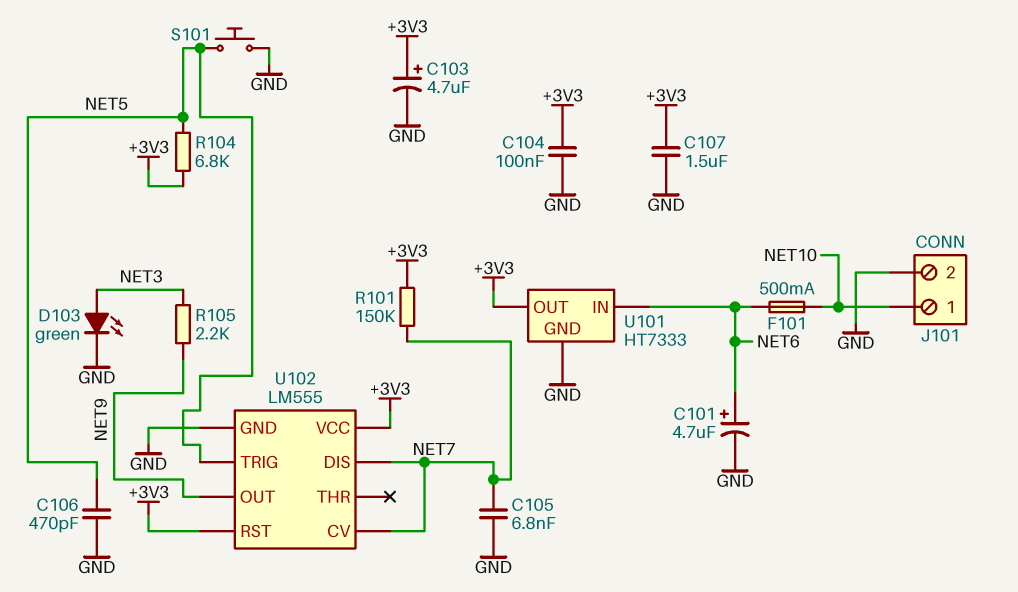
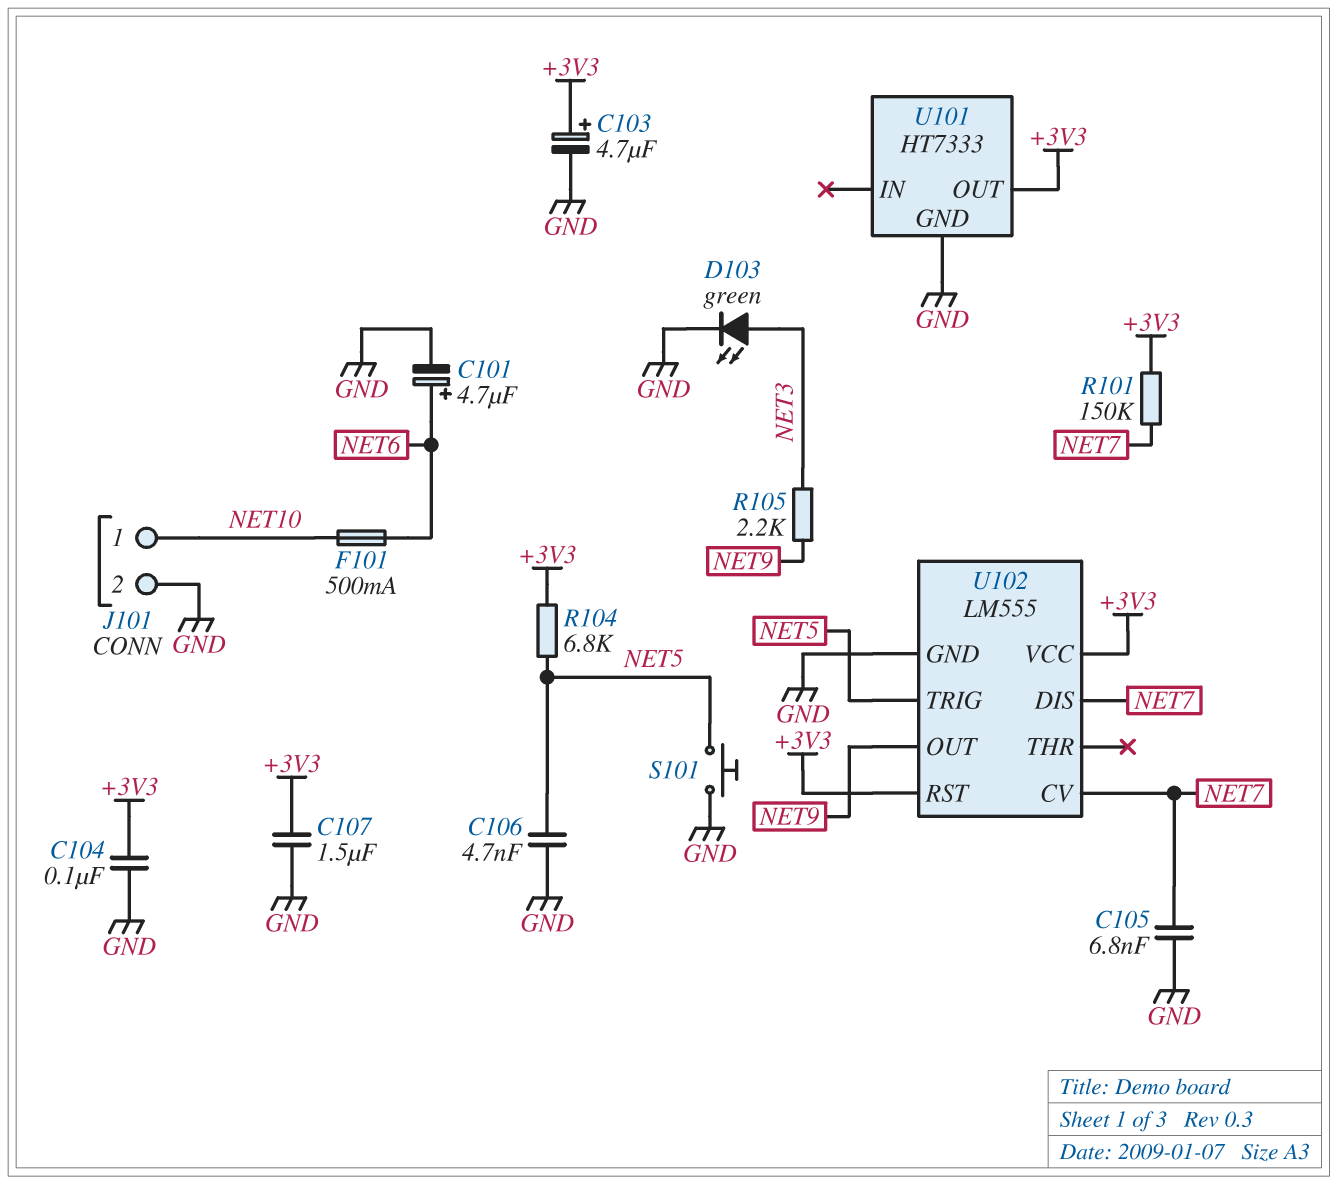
C106: 470pF (GND, NET5) -> 4.7nF (GND, NET5)
U101 pin IN: NET6 -> none

